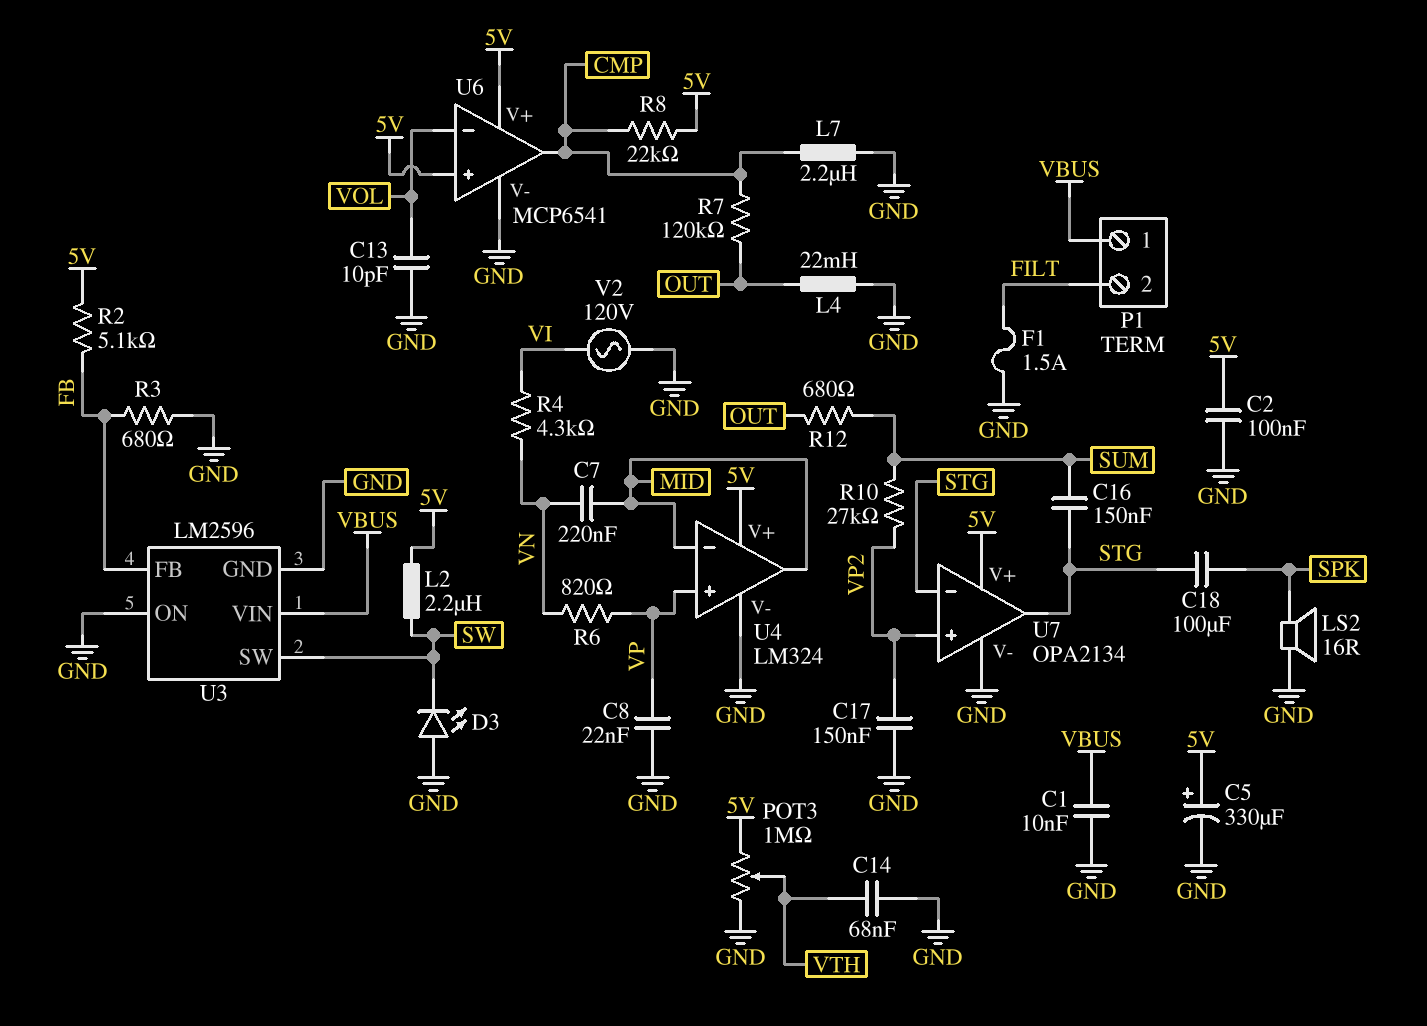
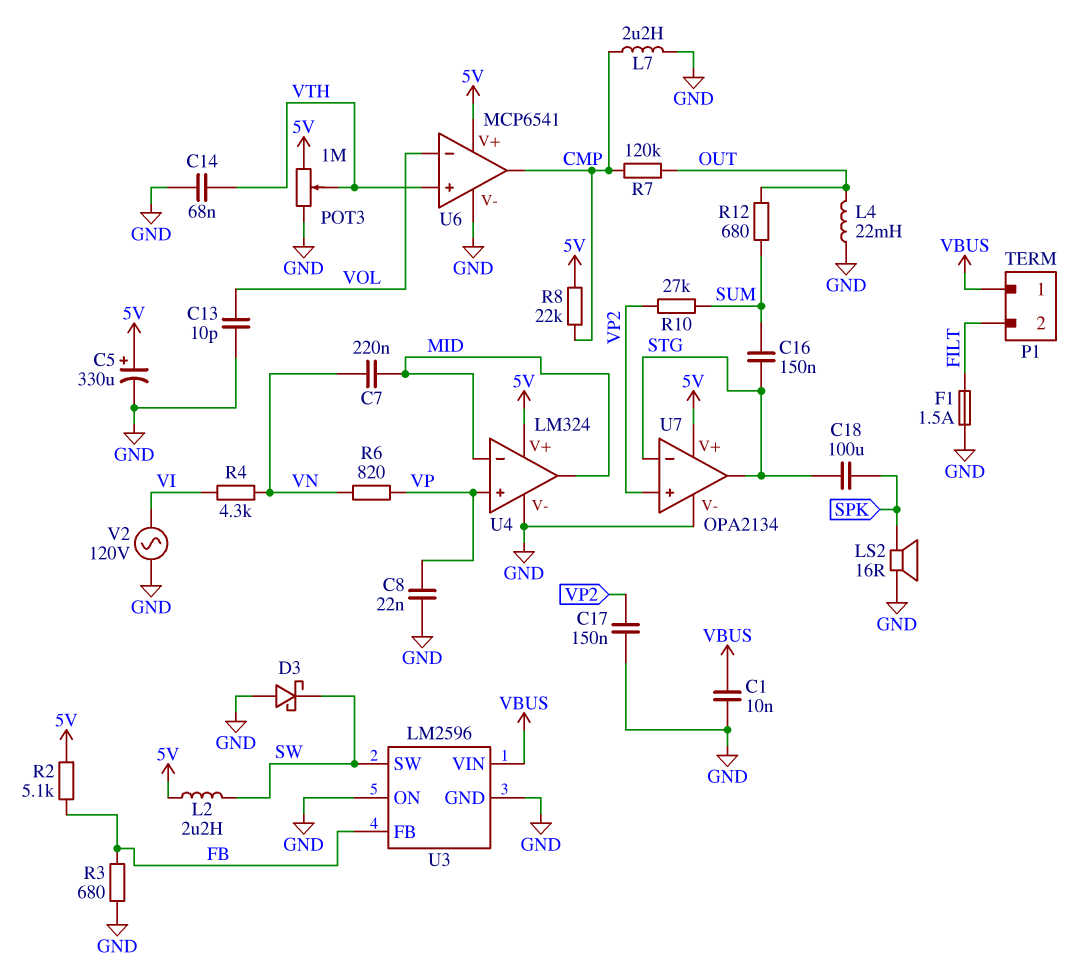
C2: 100nF (5V, GND) -> none
D3: LED (A GND, K SW) -> schottky (A GND, K SW)
U6 pin in+: 5V -> VTH

